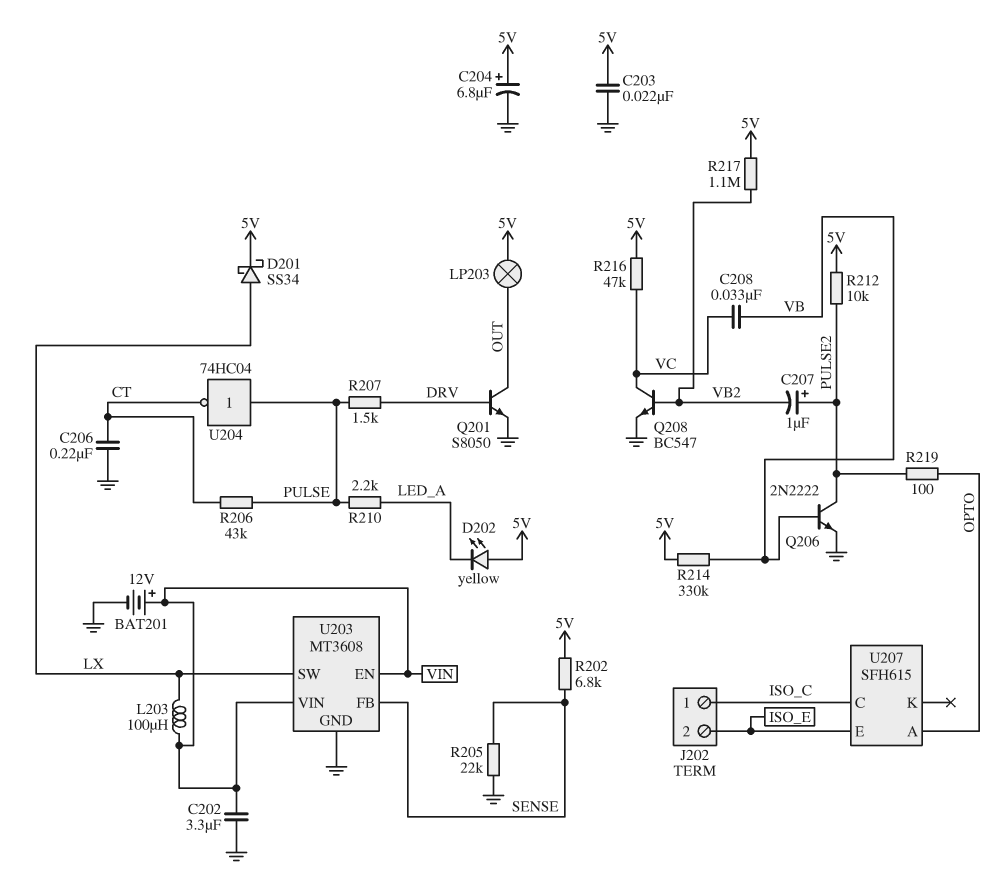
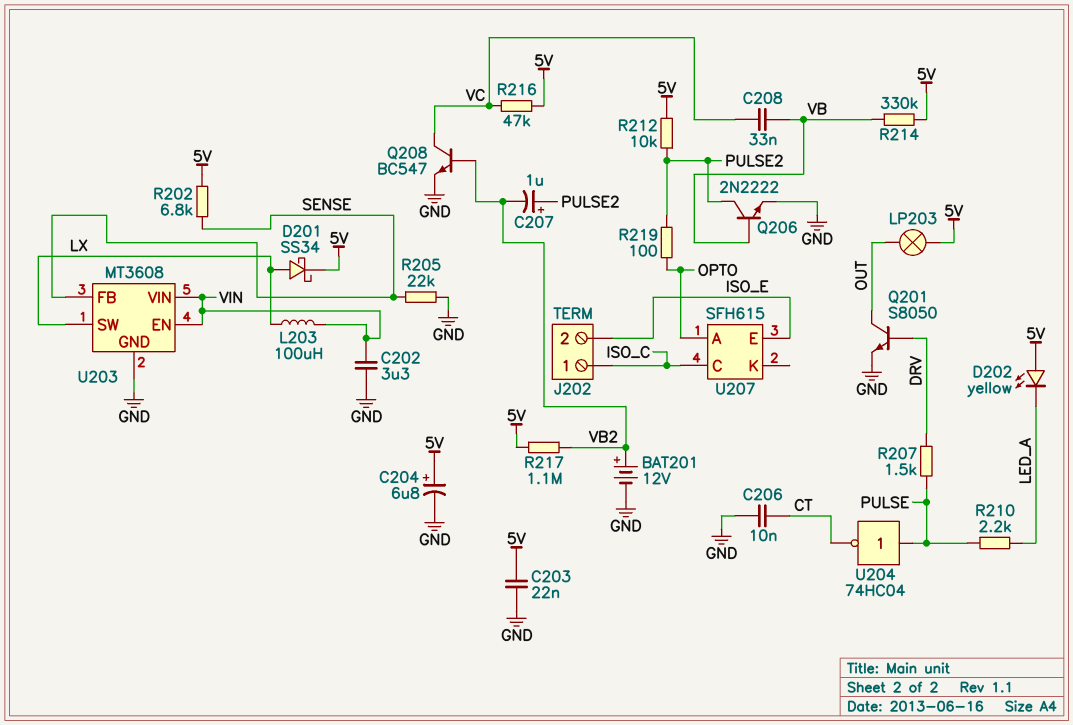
BAT201: 12V (plus VIN, minus GND) -> 12V (plus VB2, minus GND)
C206: 220nF (CT, GND) -> 10nF (CT, GND)
R206: 43k (CT, PULSE) -> none

